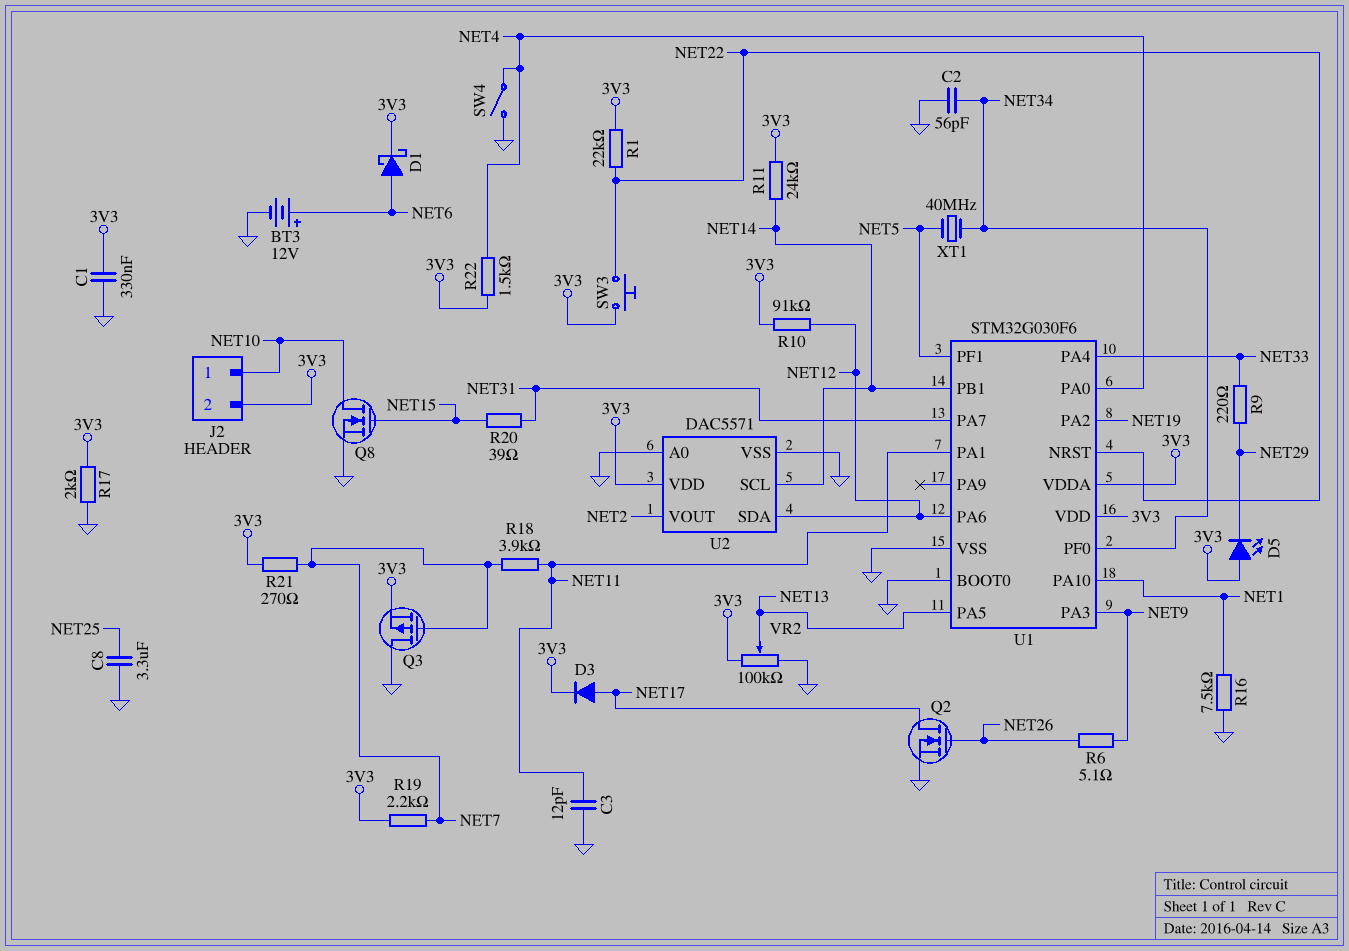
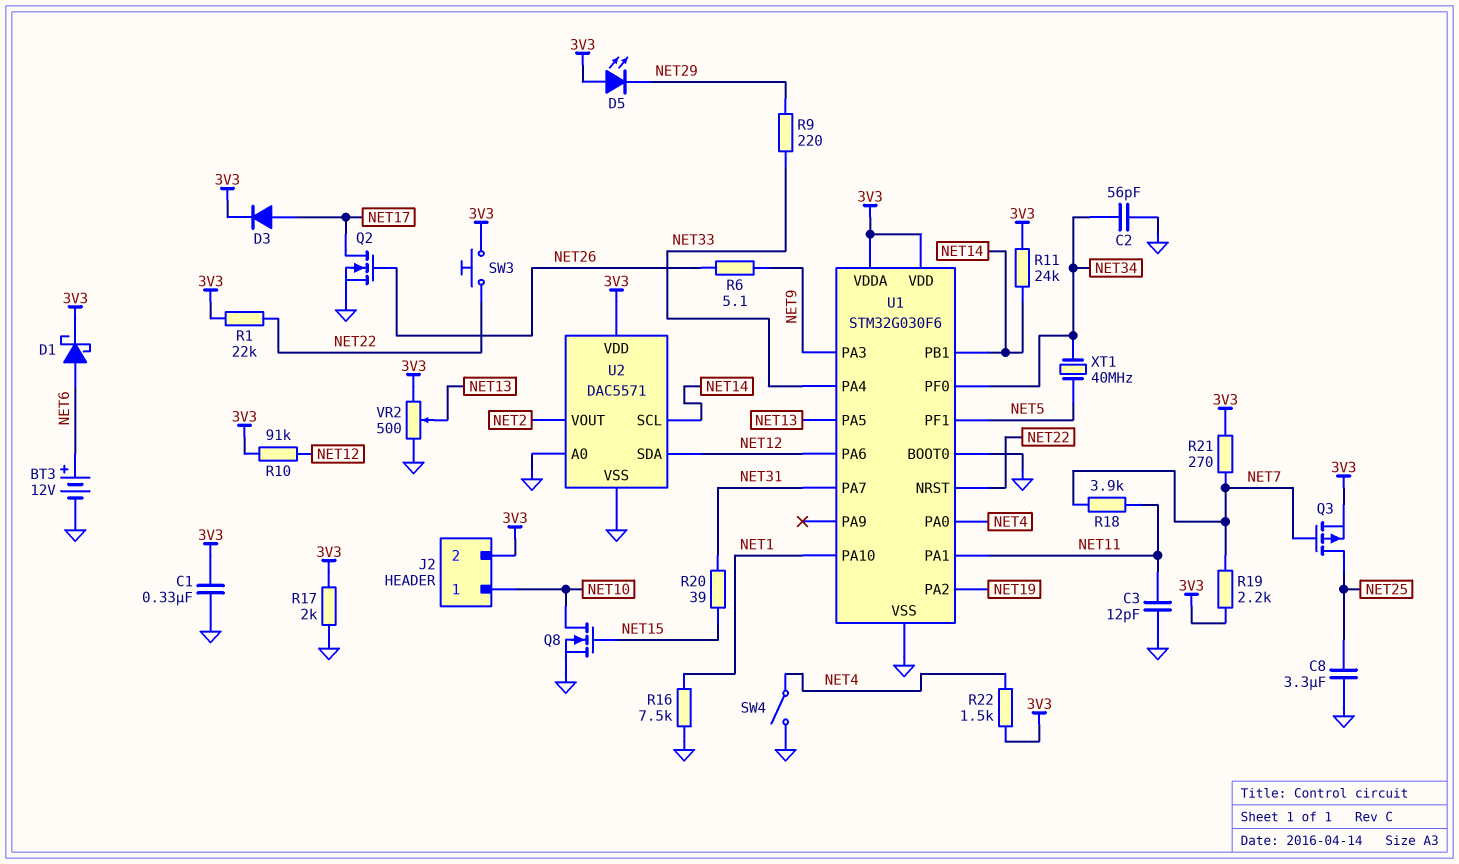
Q3: PMOS (G NET7, D GND, S 3V3) -> PMOS (G NET7, D NET25, S 3V3)
VR2: 100k (3V3, GND, wiper NET13) -> 500 (3V3, GND, wiper NET13)

